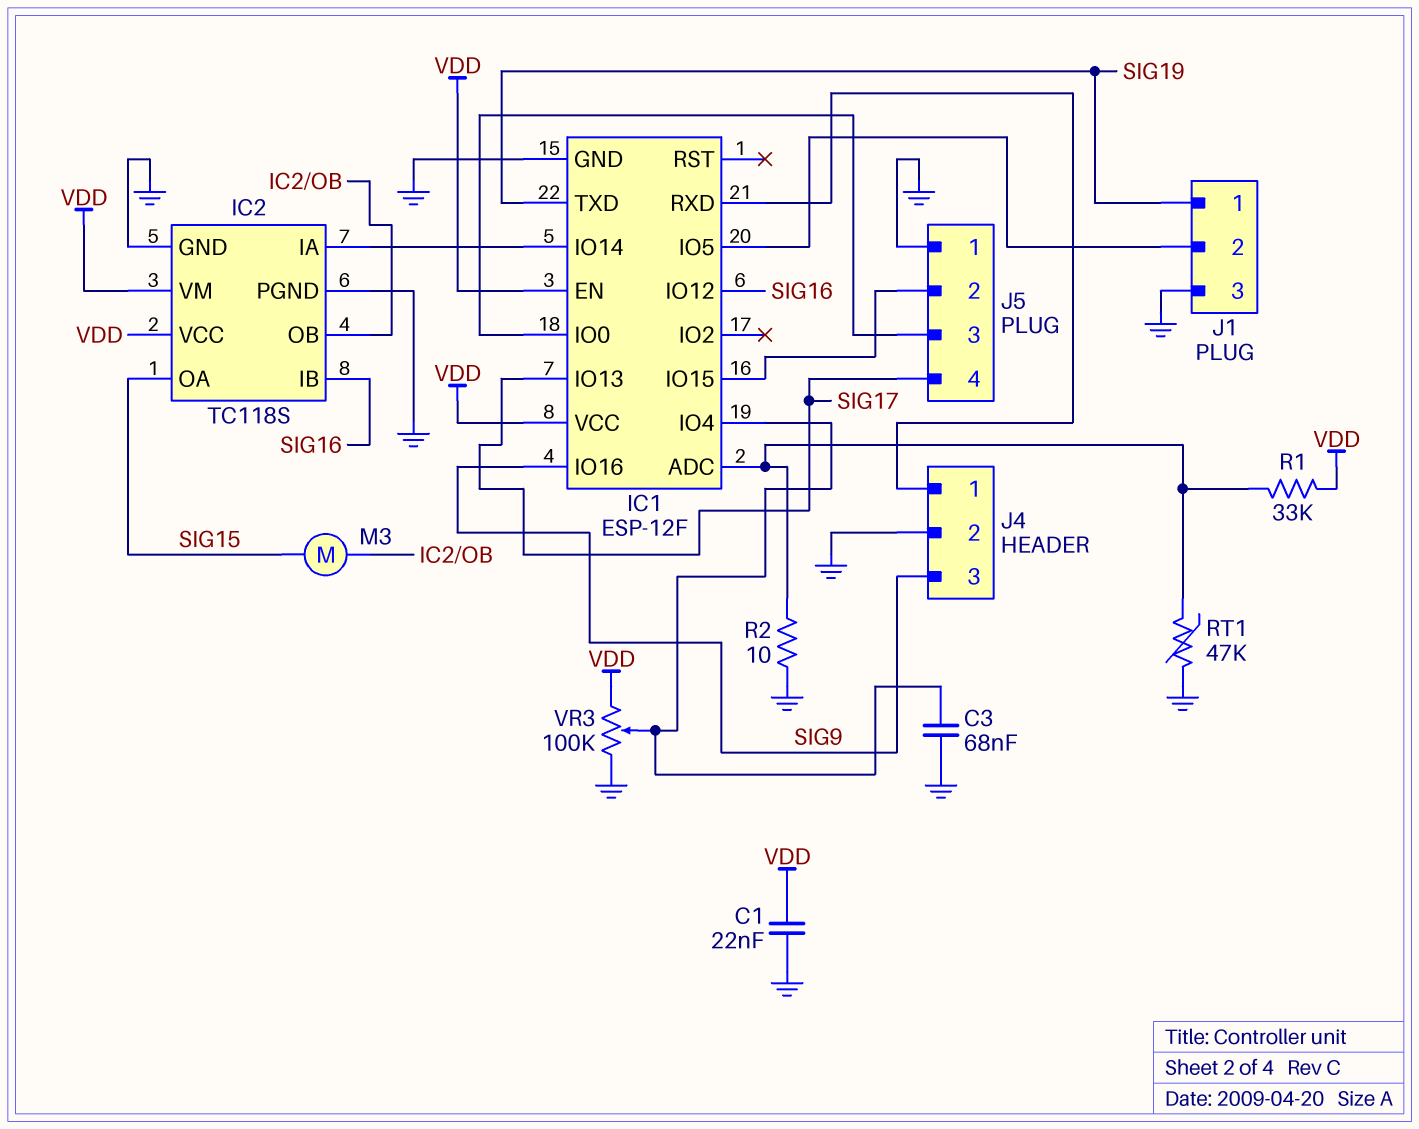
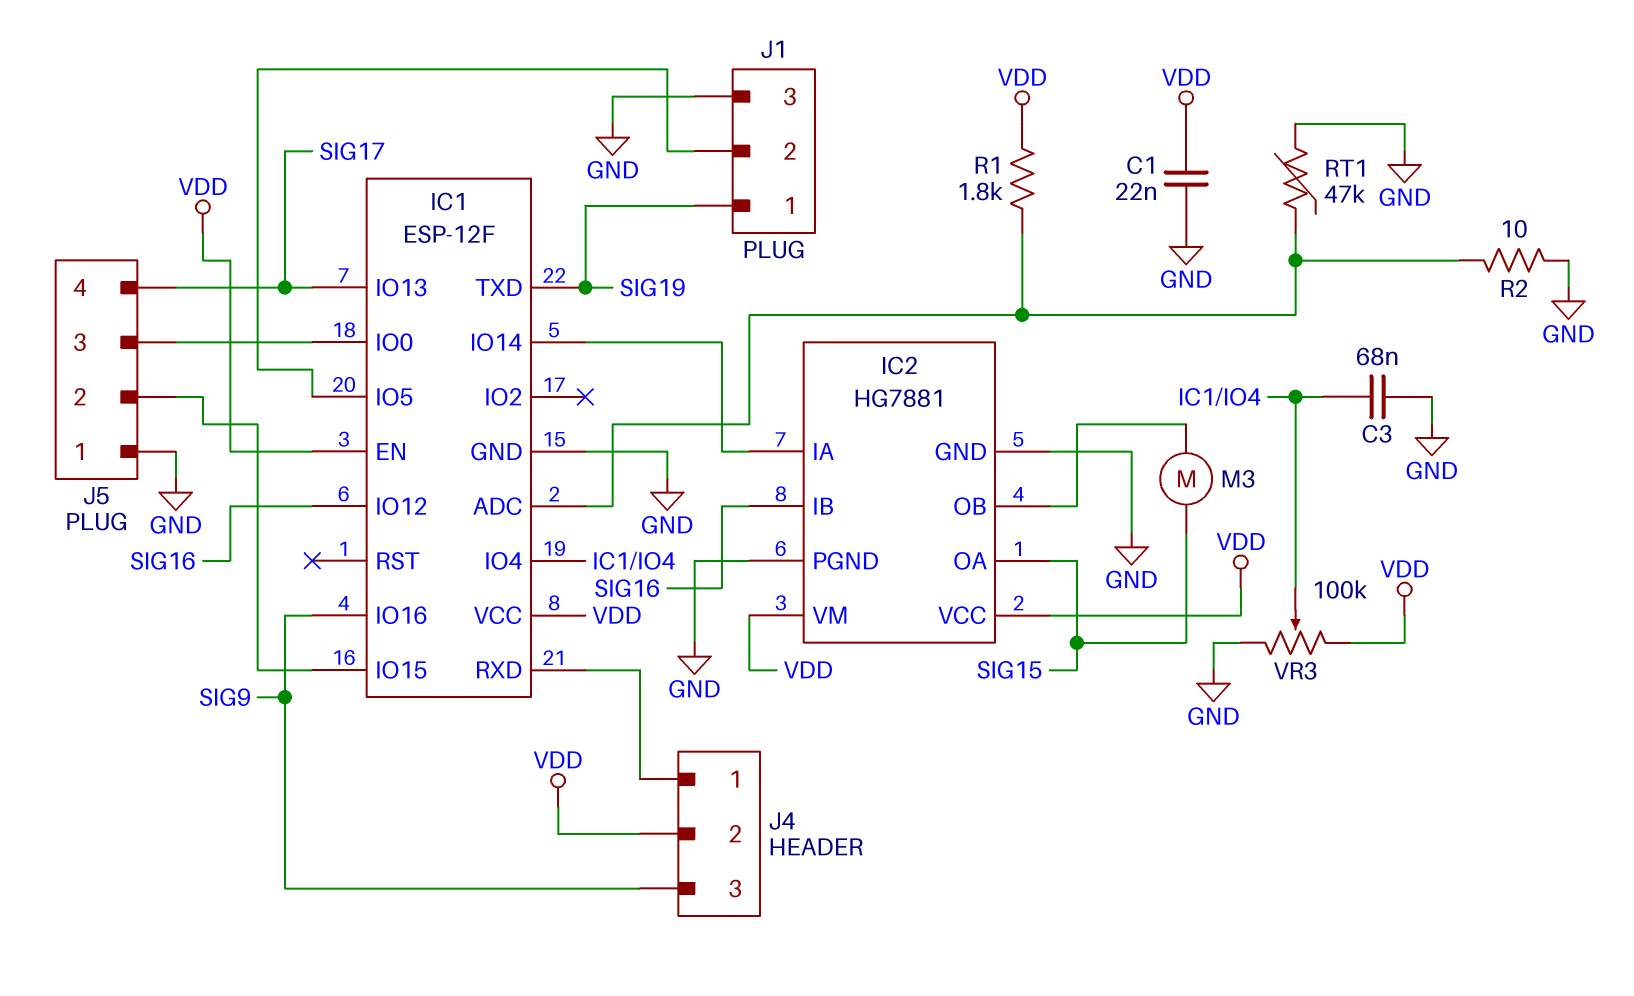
IC2: TC118S -> HG7881
J4 pin 2: GND -> VDD
R1: 33k (IC1/ADC, VDD) -> 1.8k (IC1/ADC, VDD)

